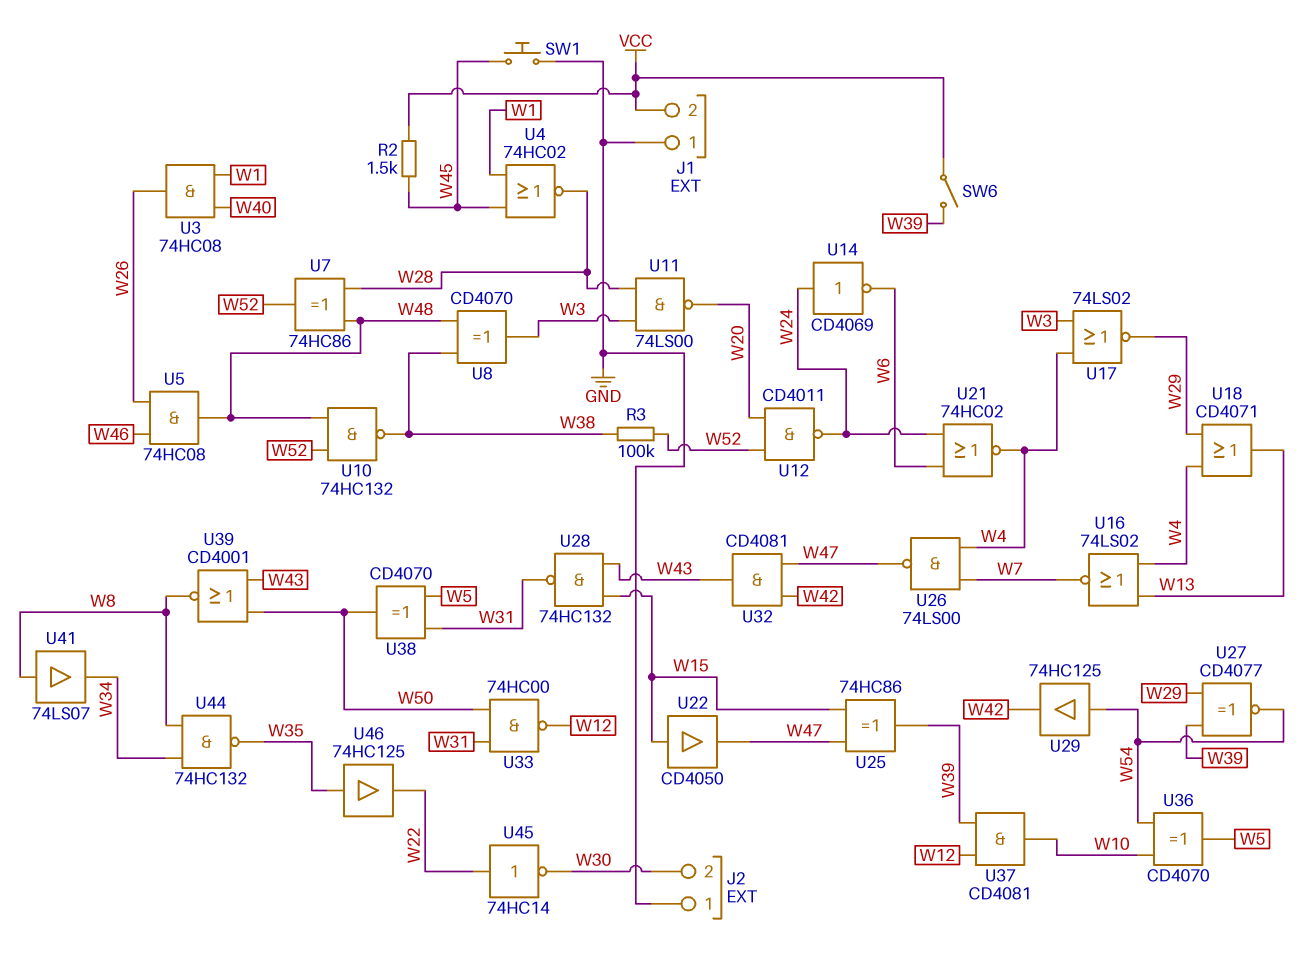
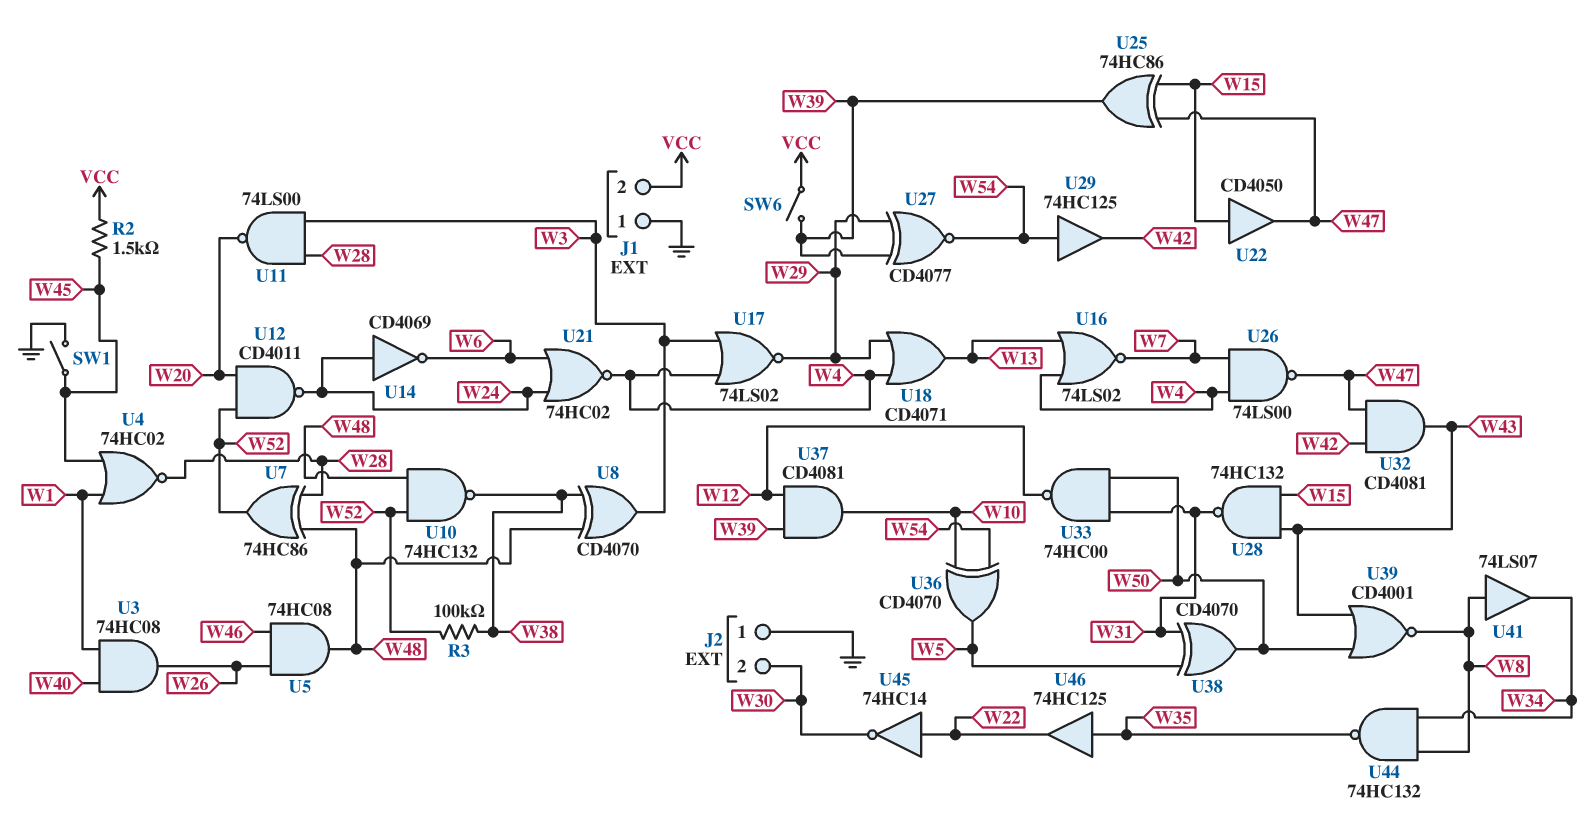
SW1: button (GND, W45) -> switch (GND, W45)

